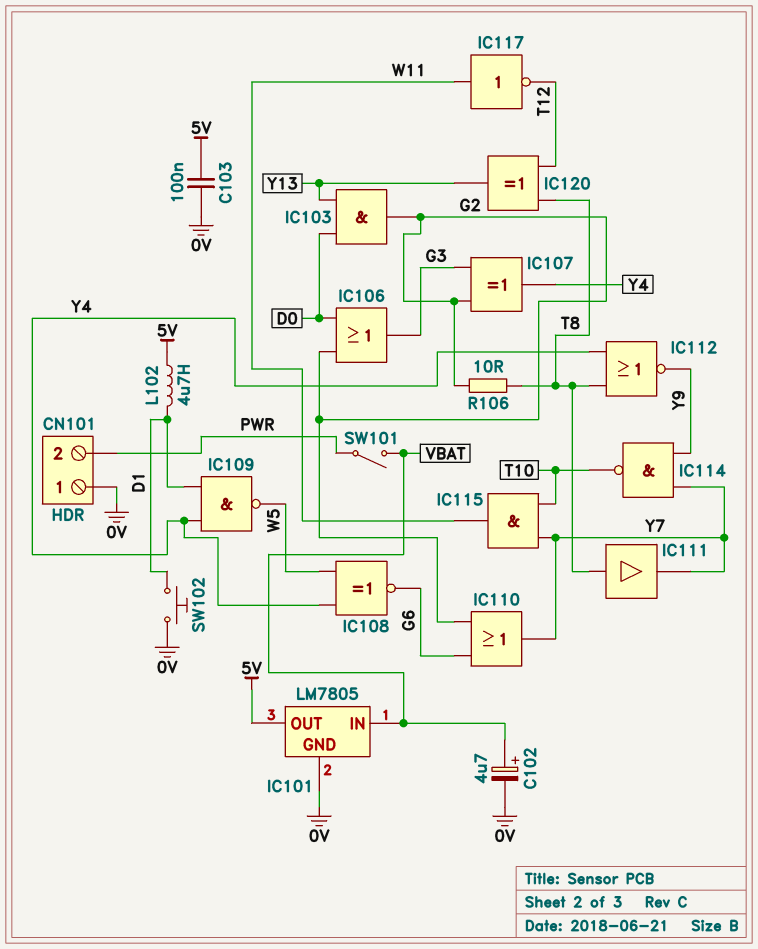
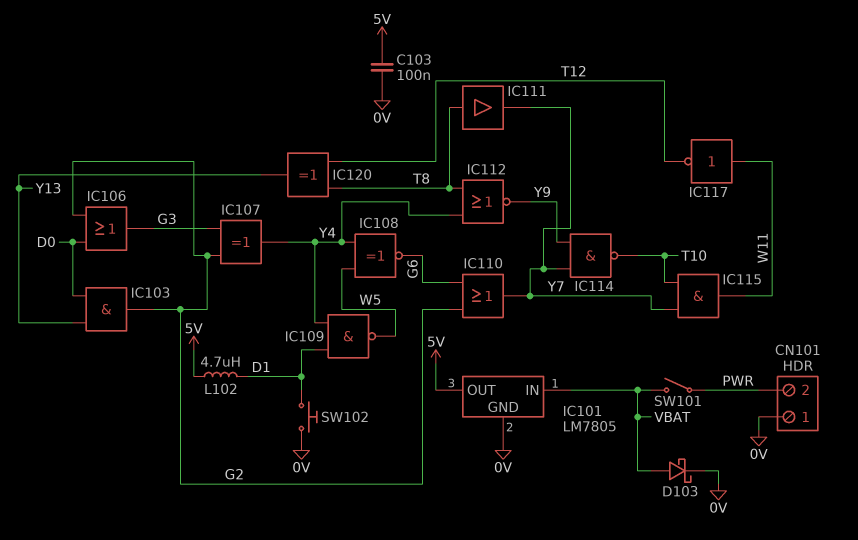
C102: 4.7uF (plus VBAT, minus 0V) -> none
D103: none -> schottky (A VBAT, K 0V)
R106: 10 (G2, T8) -> none

